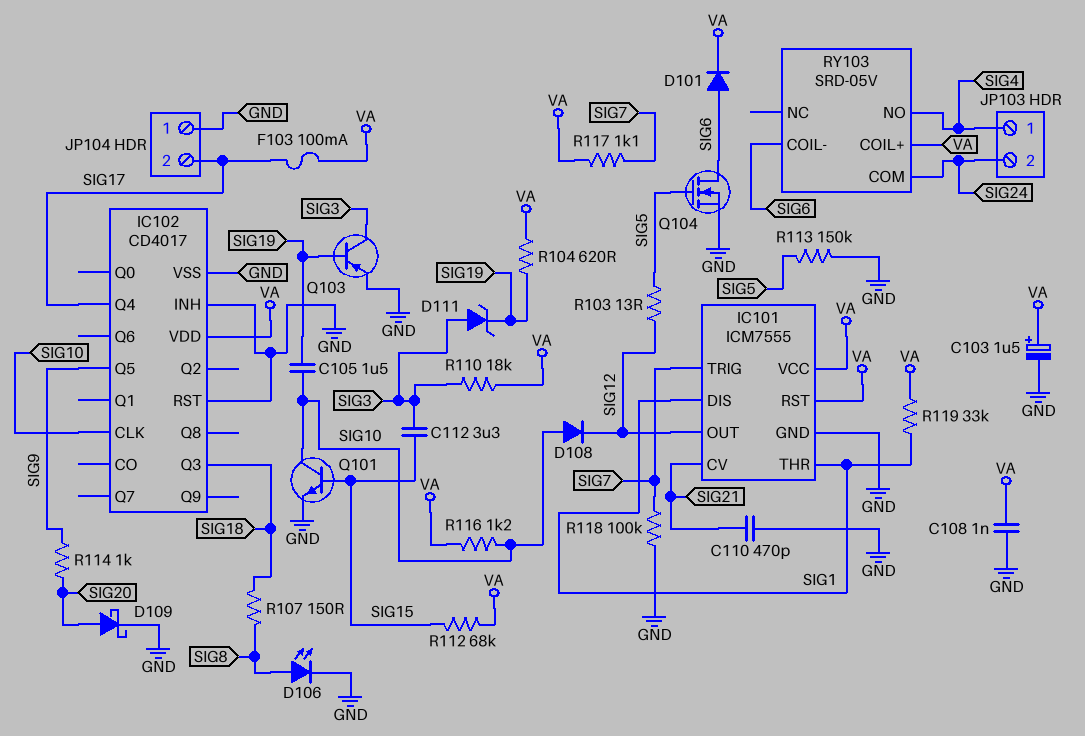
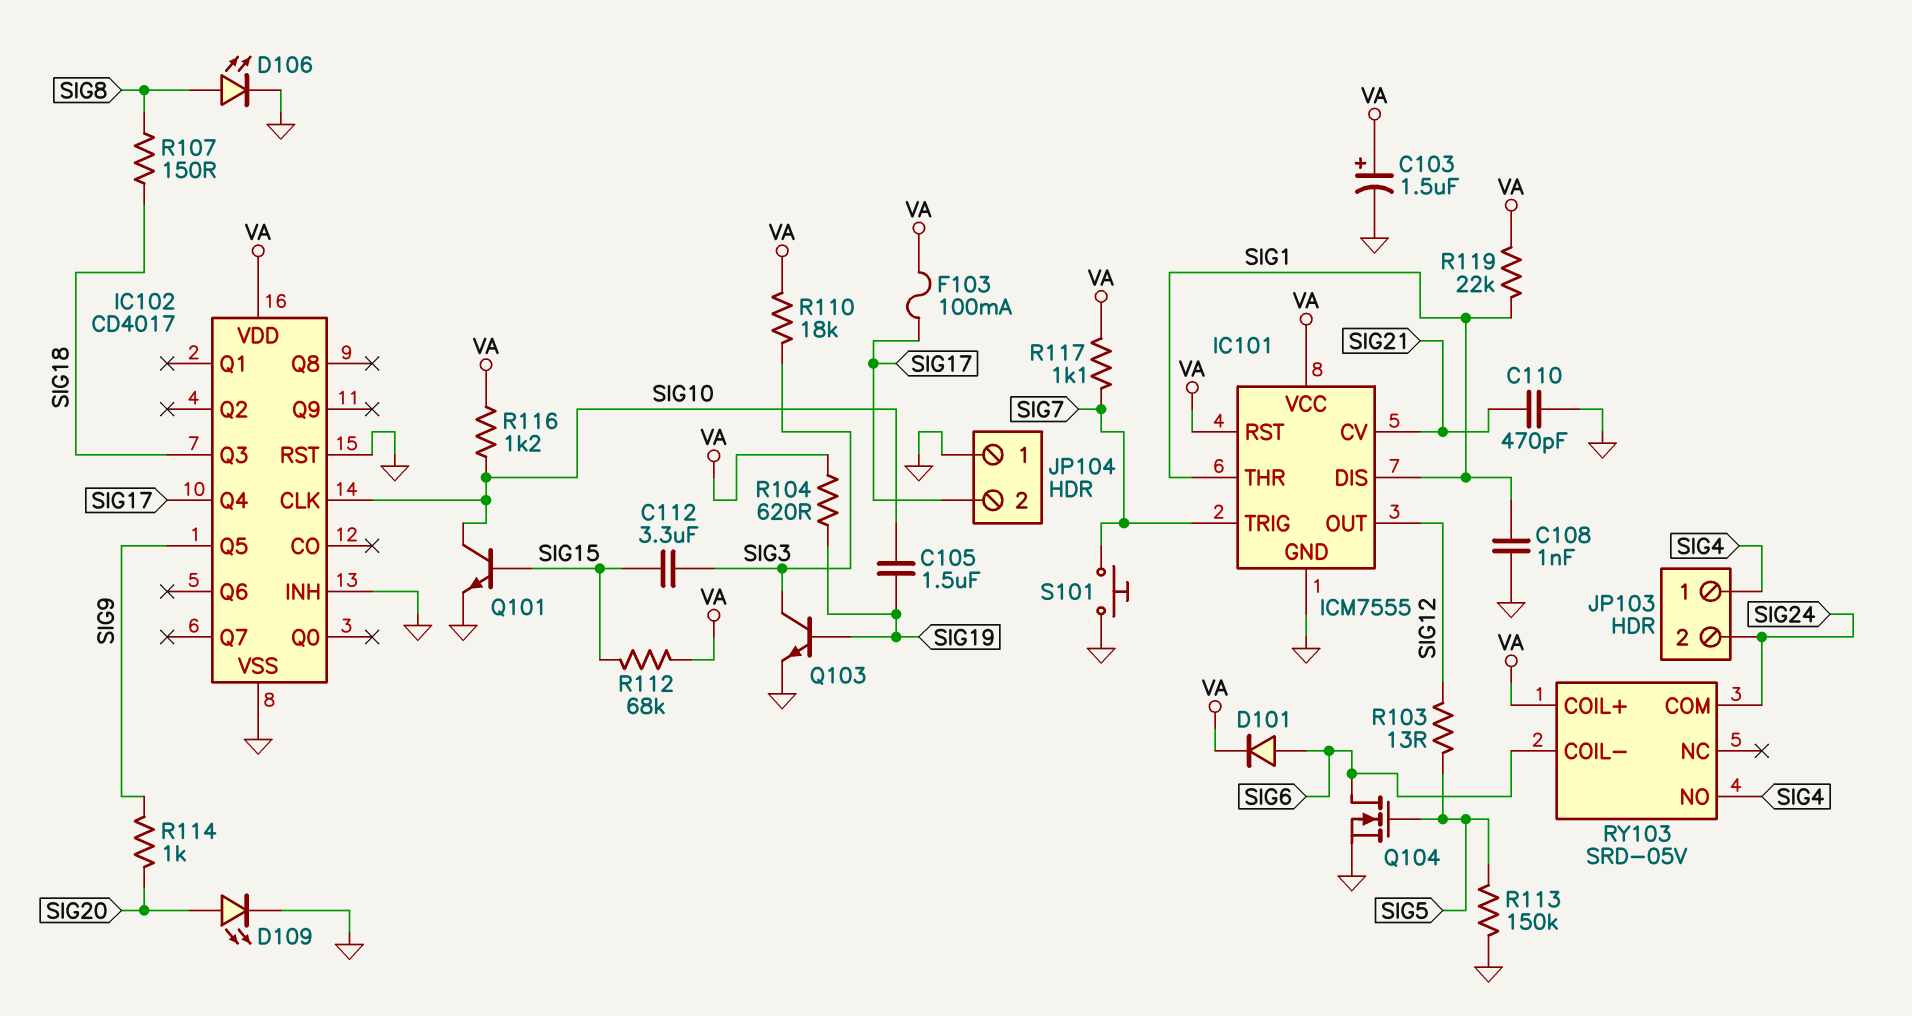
C108: 1nF (GND, VA) -> 1nF (GND, SIG1)
D108: diode (A SIG10, K SIG12) -> none
D109: schottky (A SIG20, K GND) -> LED (A SIG20, K GND)
D111: zener (A SIG3, K SIG19) -> none
Q103: PNP (B SIG19, C SIG3, E GND) -> NPN (B SIG19, C SIG3, E GND)
R118: 100k (GND, SIG7) -> none
R119: 33k (SIG1, VA) -> 22k (SIG1, VA)
S101: none -> button (GND, SIG7)

